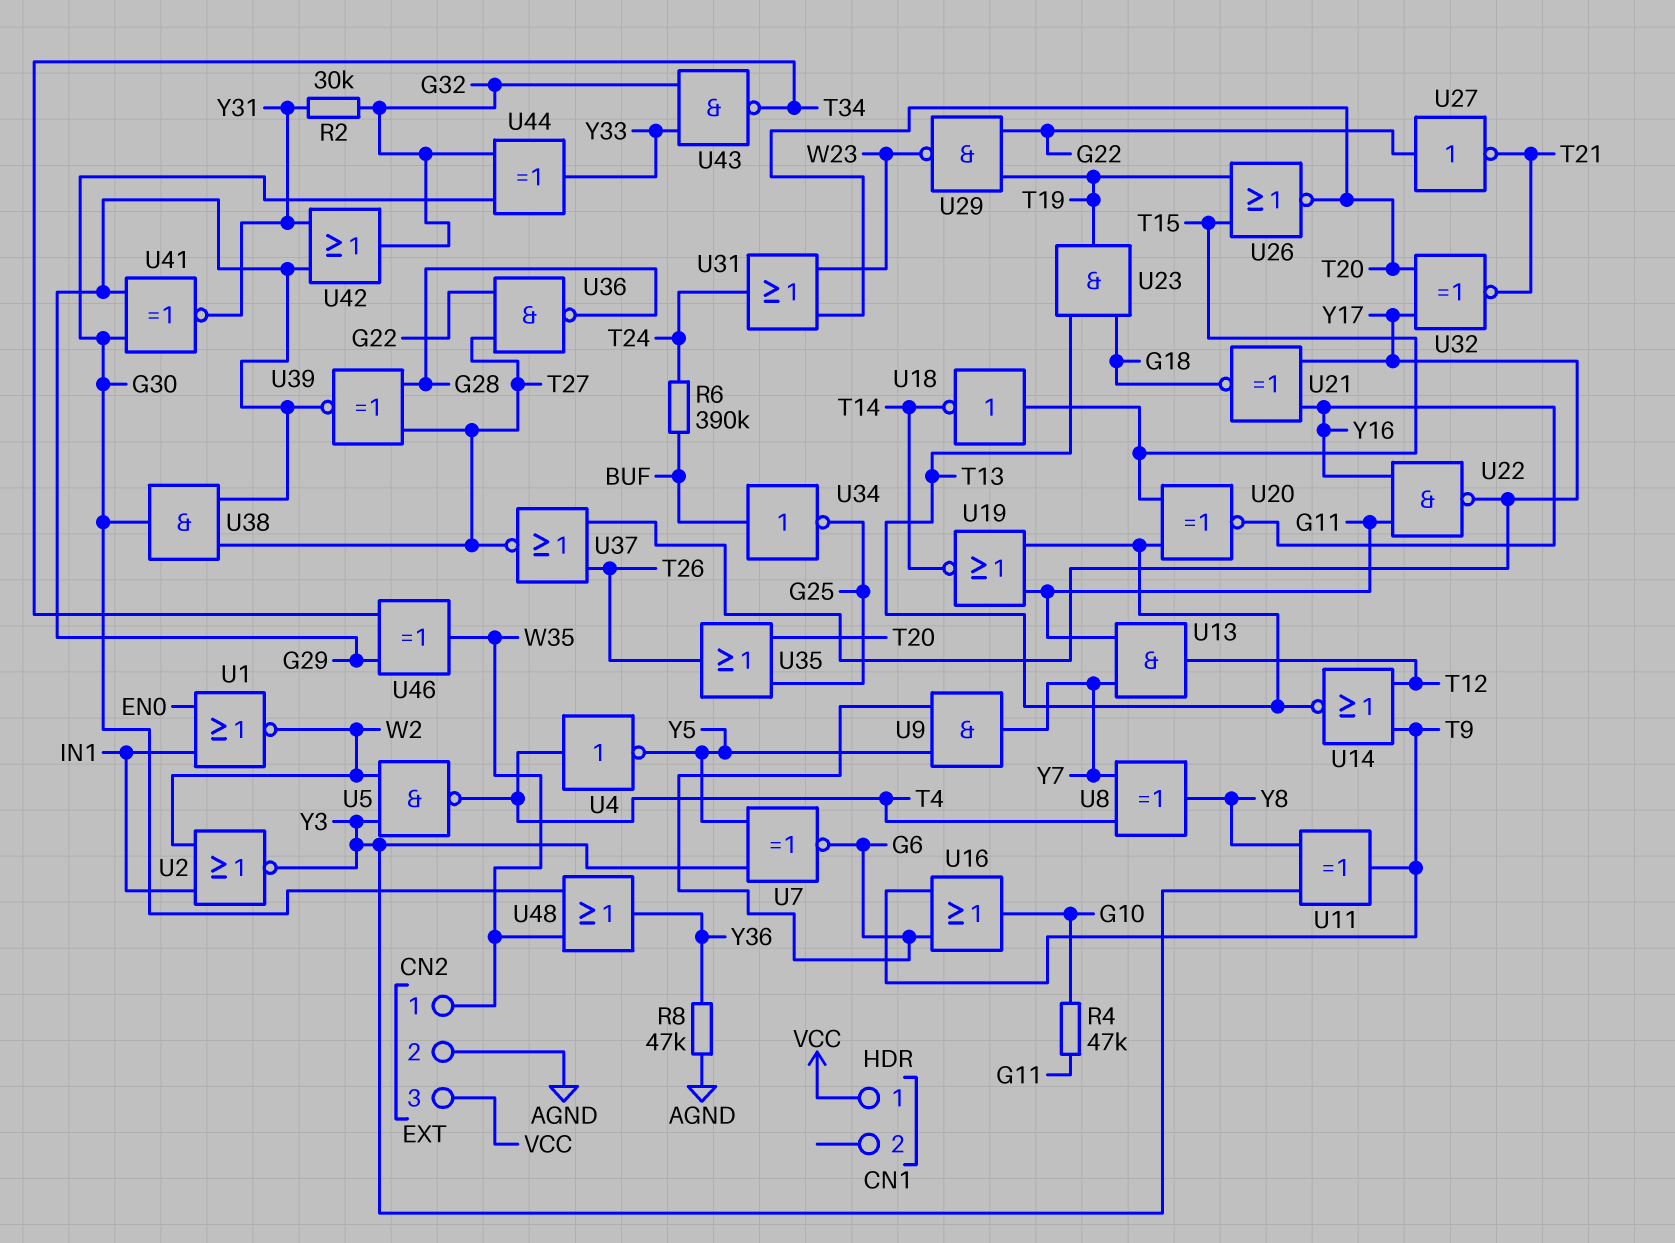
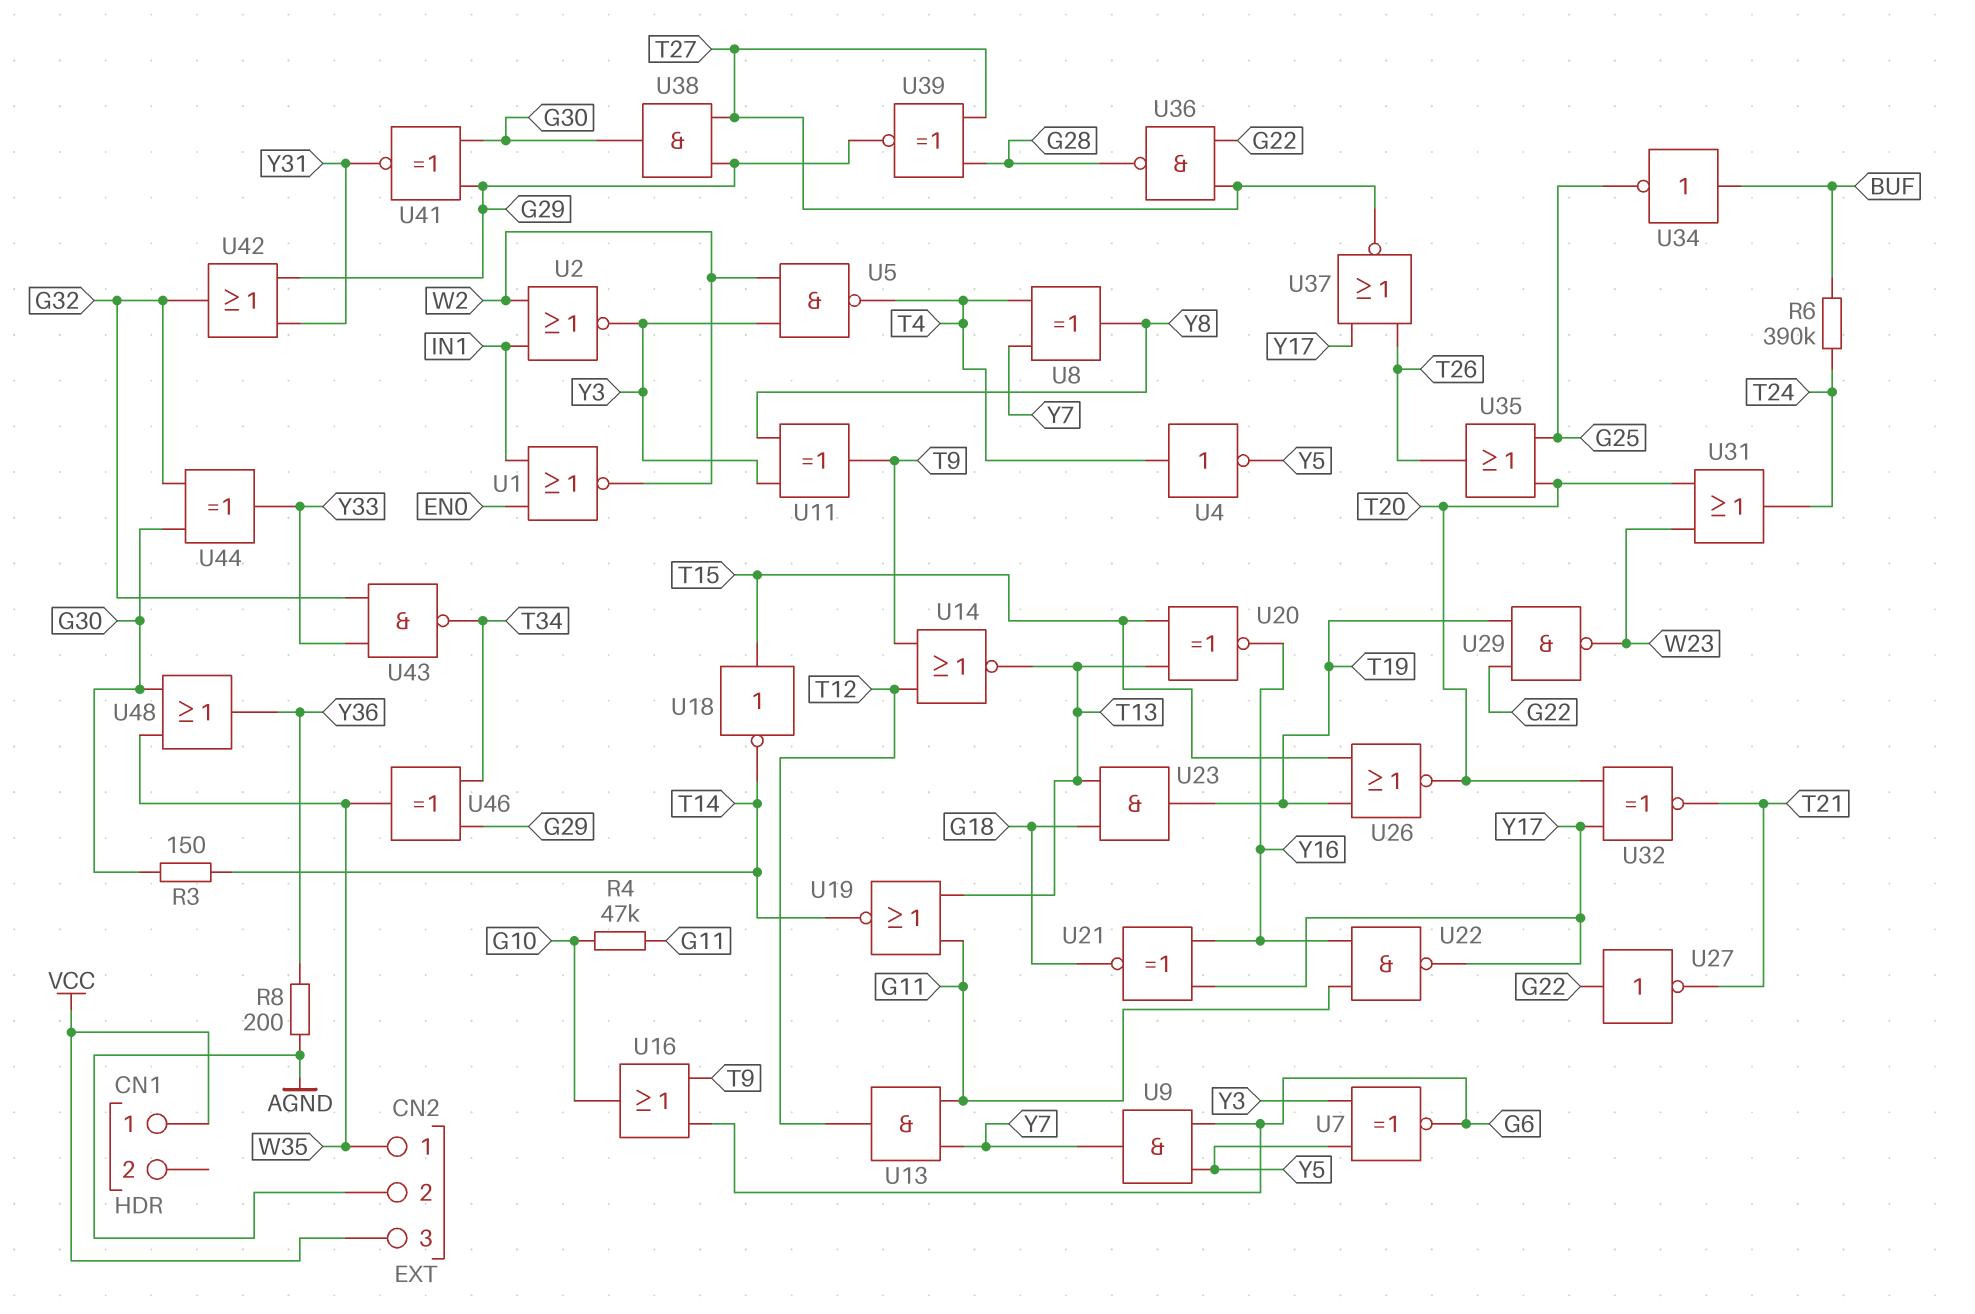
R2: 30k (G32, Y31) -> none
R3: none -> 150 (G30, T14)
R8: 47k (AGND, Y36) -> 200 (AGND, Y36)

